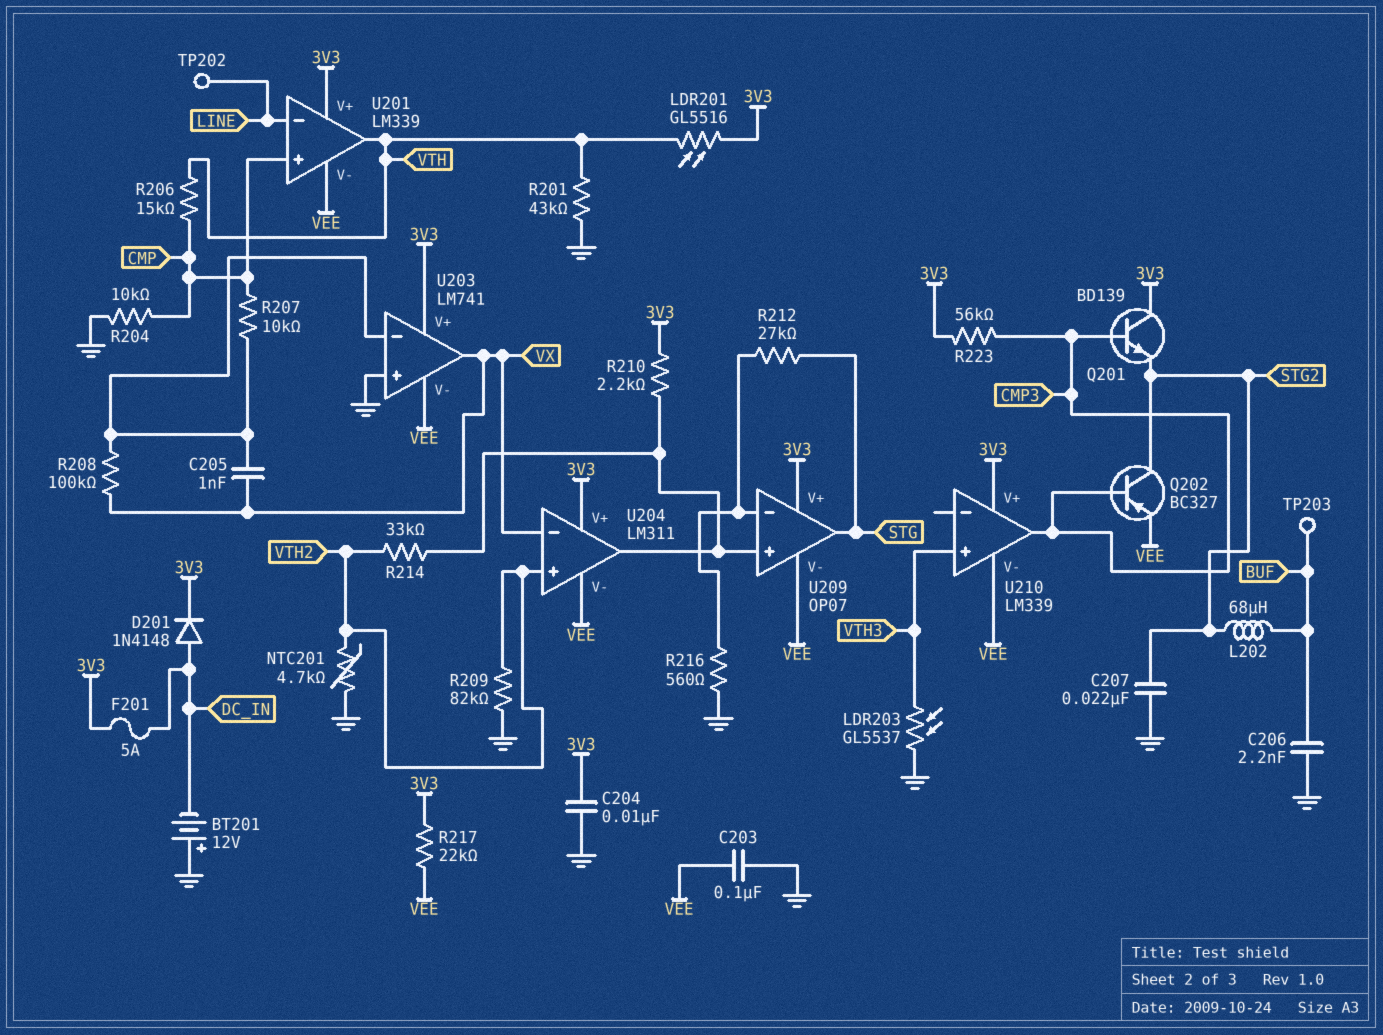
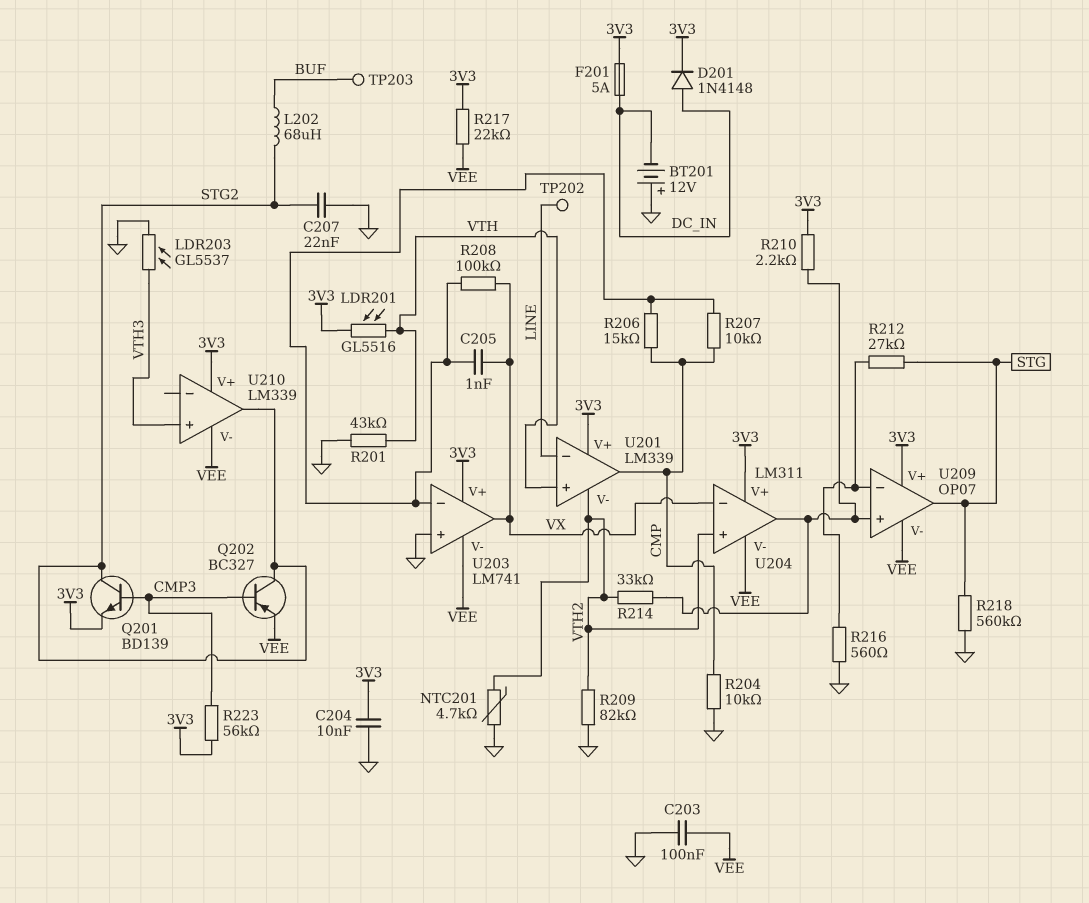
C206: 2.2nF (BUF, GND) -> none
Q201: NPN BD139 (B CMP3, C 3V3, E STG2) -> NPN BD139 (B CMP3, C STG2, E 3V3)
R206: 15k (CMP, VTH) -> 15k (CMP, U203/in-)
R218: none -> 560k (GND, STG)
U201 pin V-: VEE -> VTH2
U201 pin in+: CMP -> VTH
U201 pin out: VTH -> CMP
U210 pin out: CMP3 -> STG2

